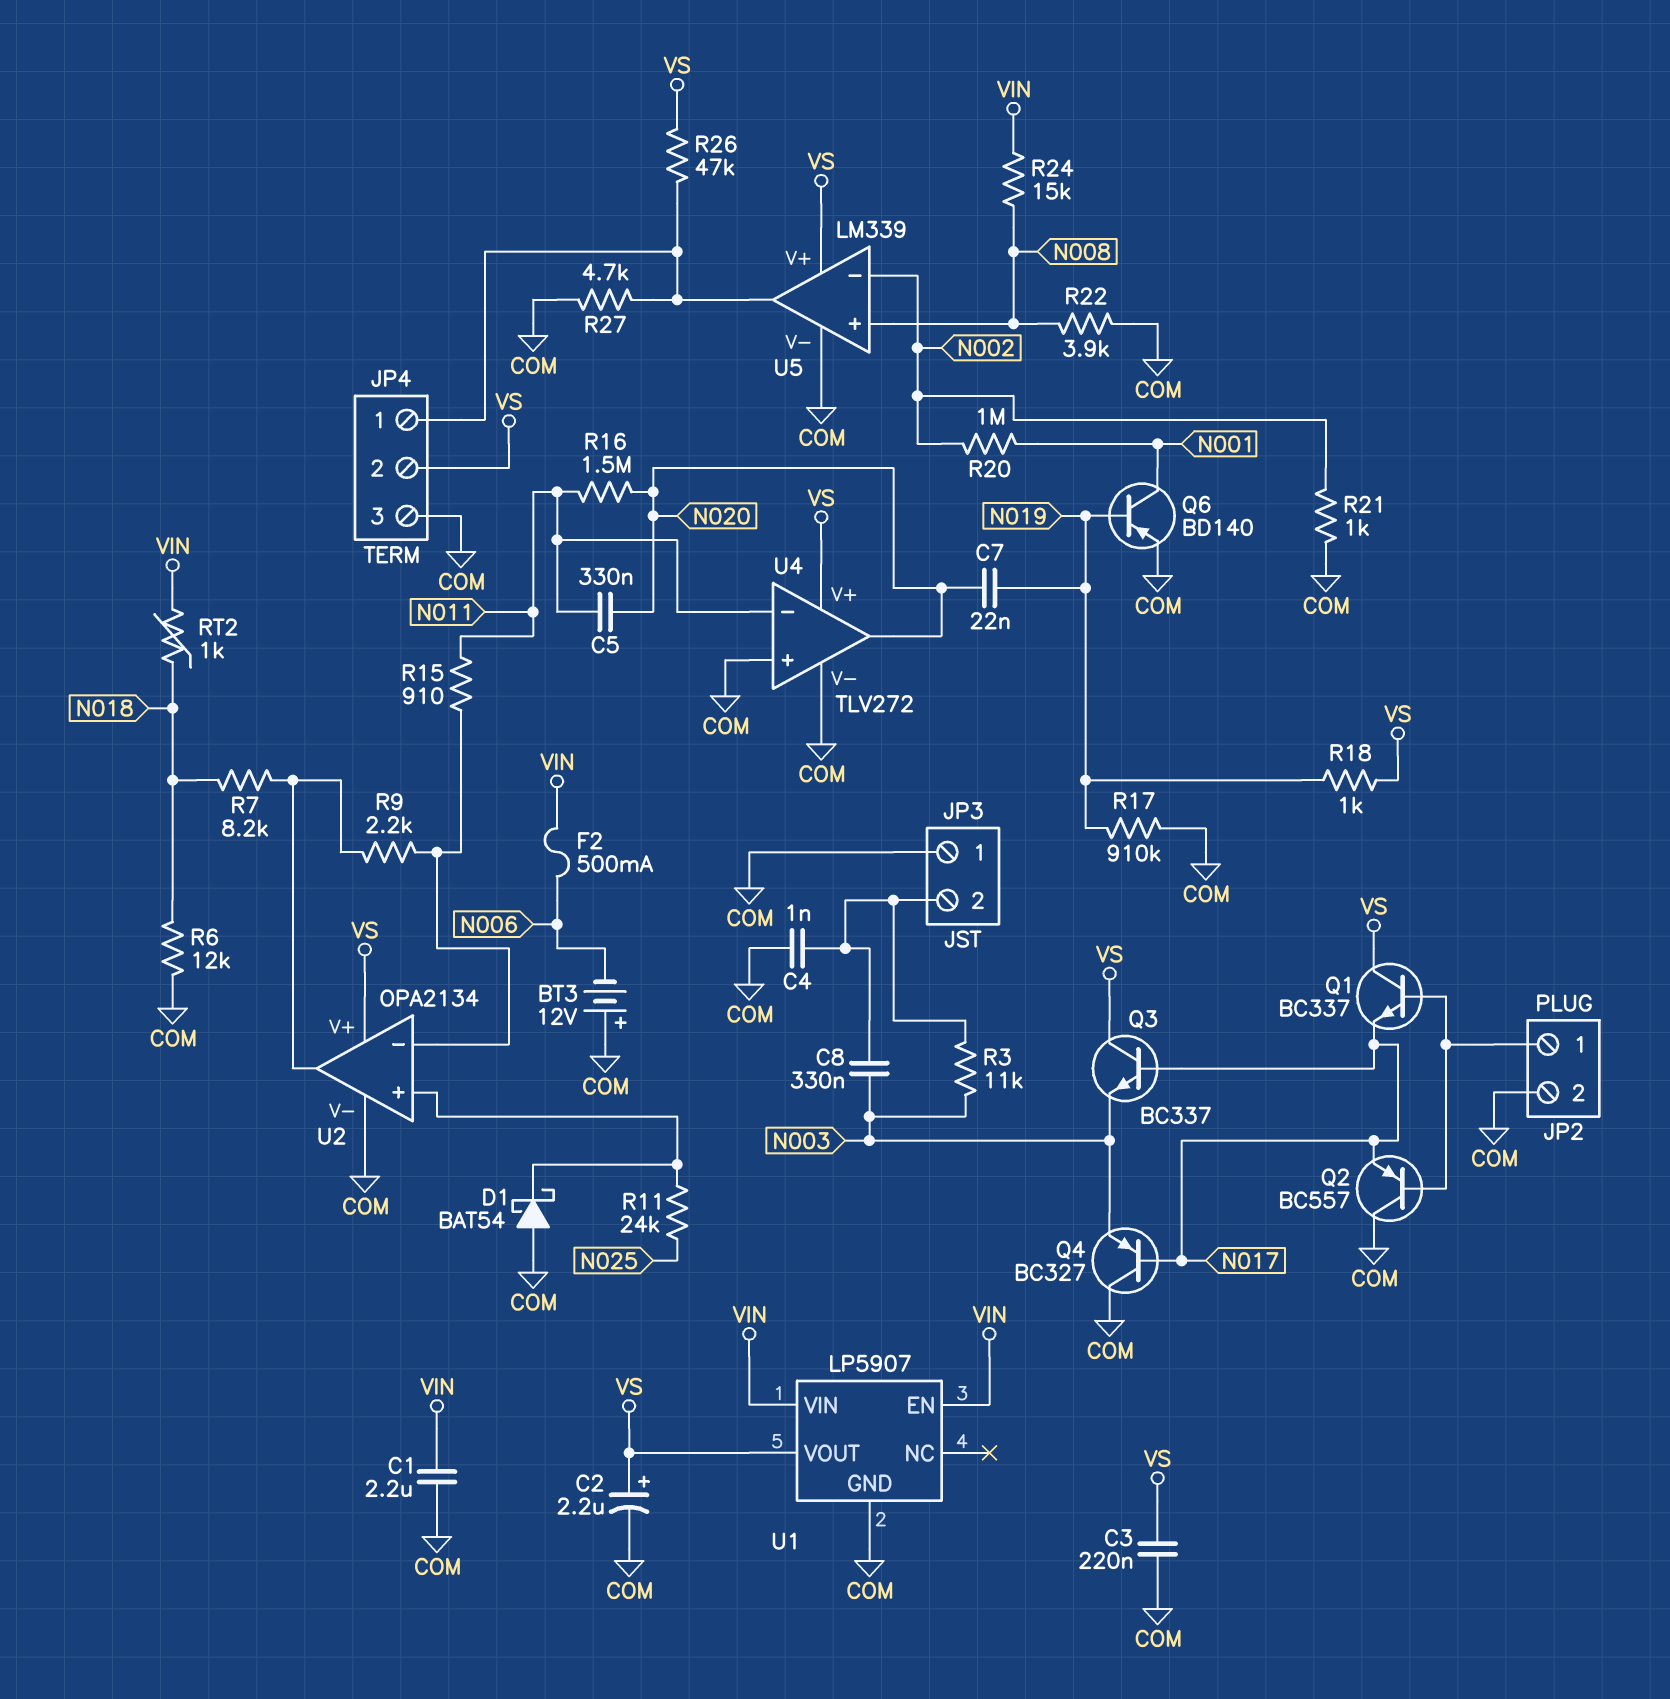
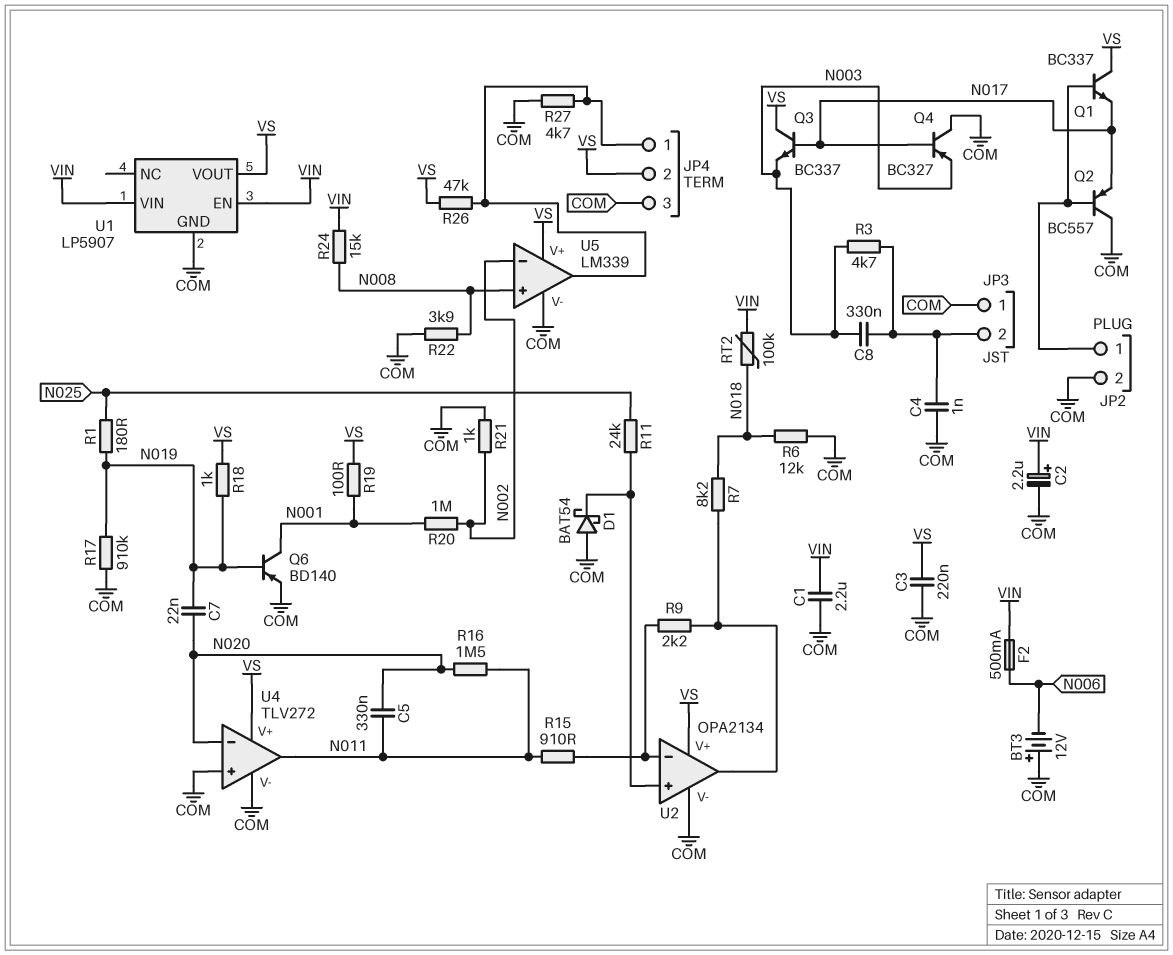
C2: 2.2uF (plus VS, minus COM) -> 2.2uF (plus VIN, minus COM)
R1: none -> 180 (N019, N025)
R3: 11k (JP3/2, N003) -> 4.7k (JP3/2, N003)
R19: none -> 100 (N001, VS)
RT2: 1k (N018, VIN) -> 100k (N018, VIN)
U4 pin in-: N011 -> N020
U4 pin out: N020 -> N011

